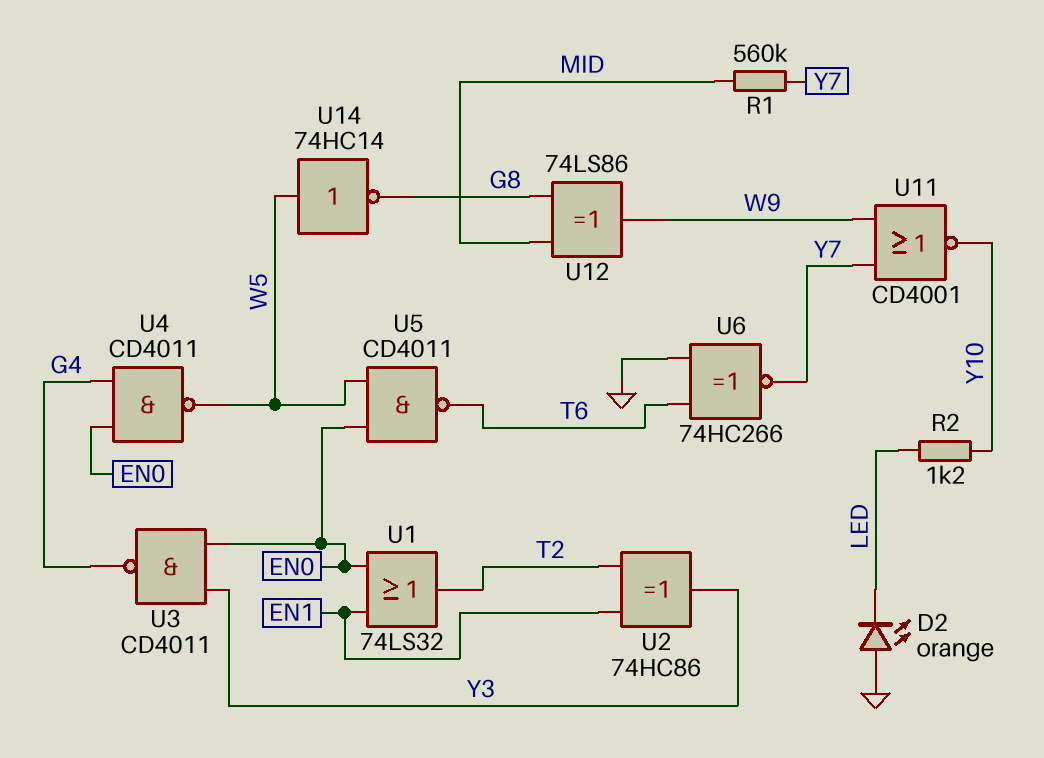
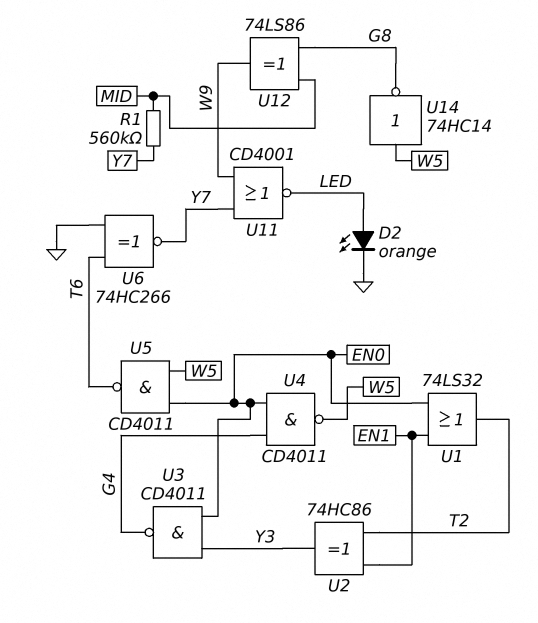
D2: LED orange (A GND, K LED) -> LED orange (A LED, K GND)
R2: 1.2k (LED, Y10) -> none
U11: NOR CD4001 (in W9, in Y7, out Y10) -> NOR CD4001 (in W9, in Y7, out LED)

